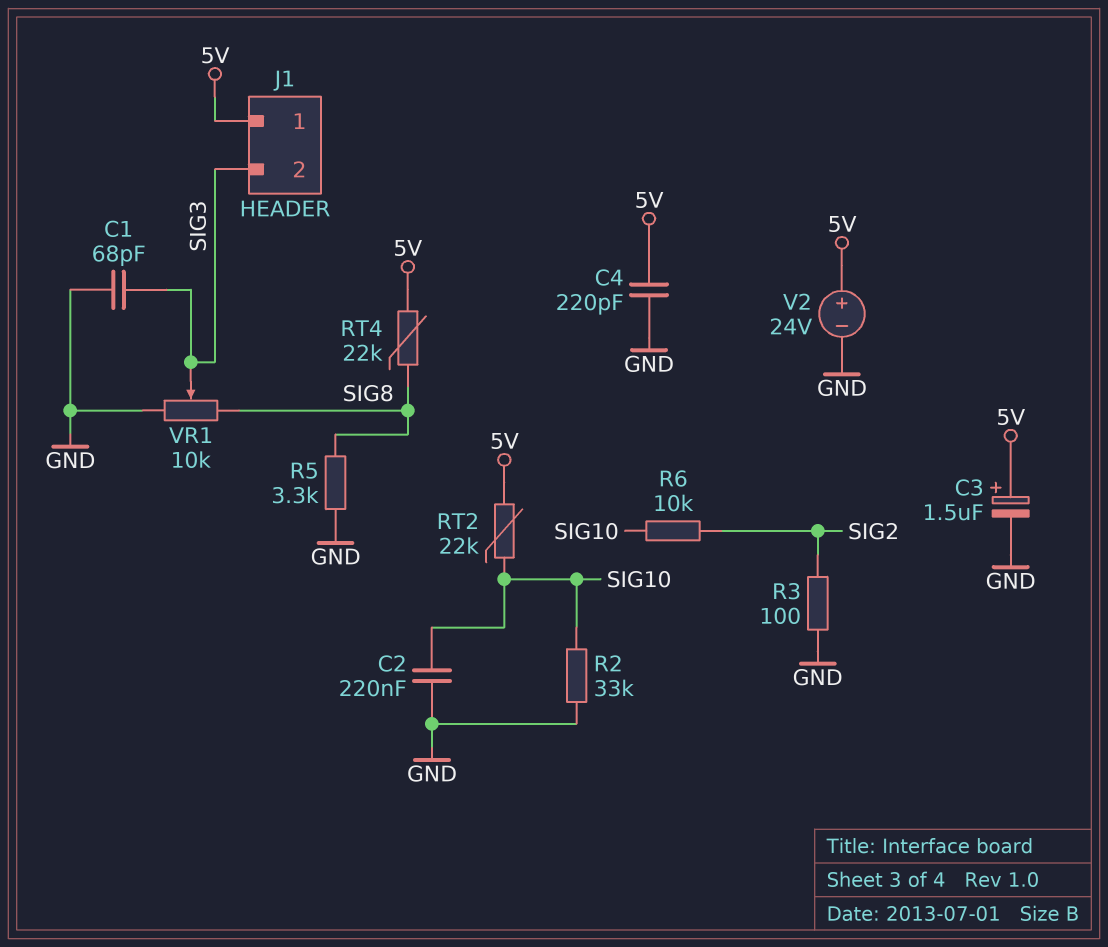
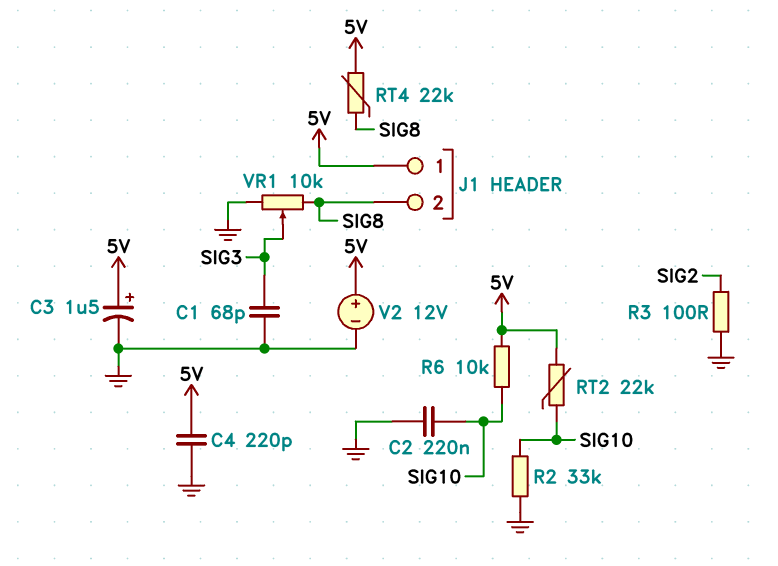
J1 pin 2: SIG3 -> SIG8
R5: 3.3k (GND, SIG8) -> none
R6: 10k (SIG2, SIG10) -> 10k (5V, SIG10)
V2: 24V (plus 5V, minus GND) -> 12V (plus 5V, minus GND)

